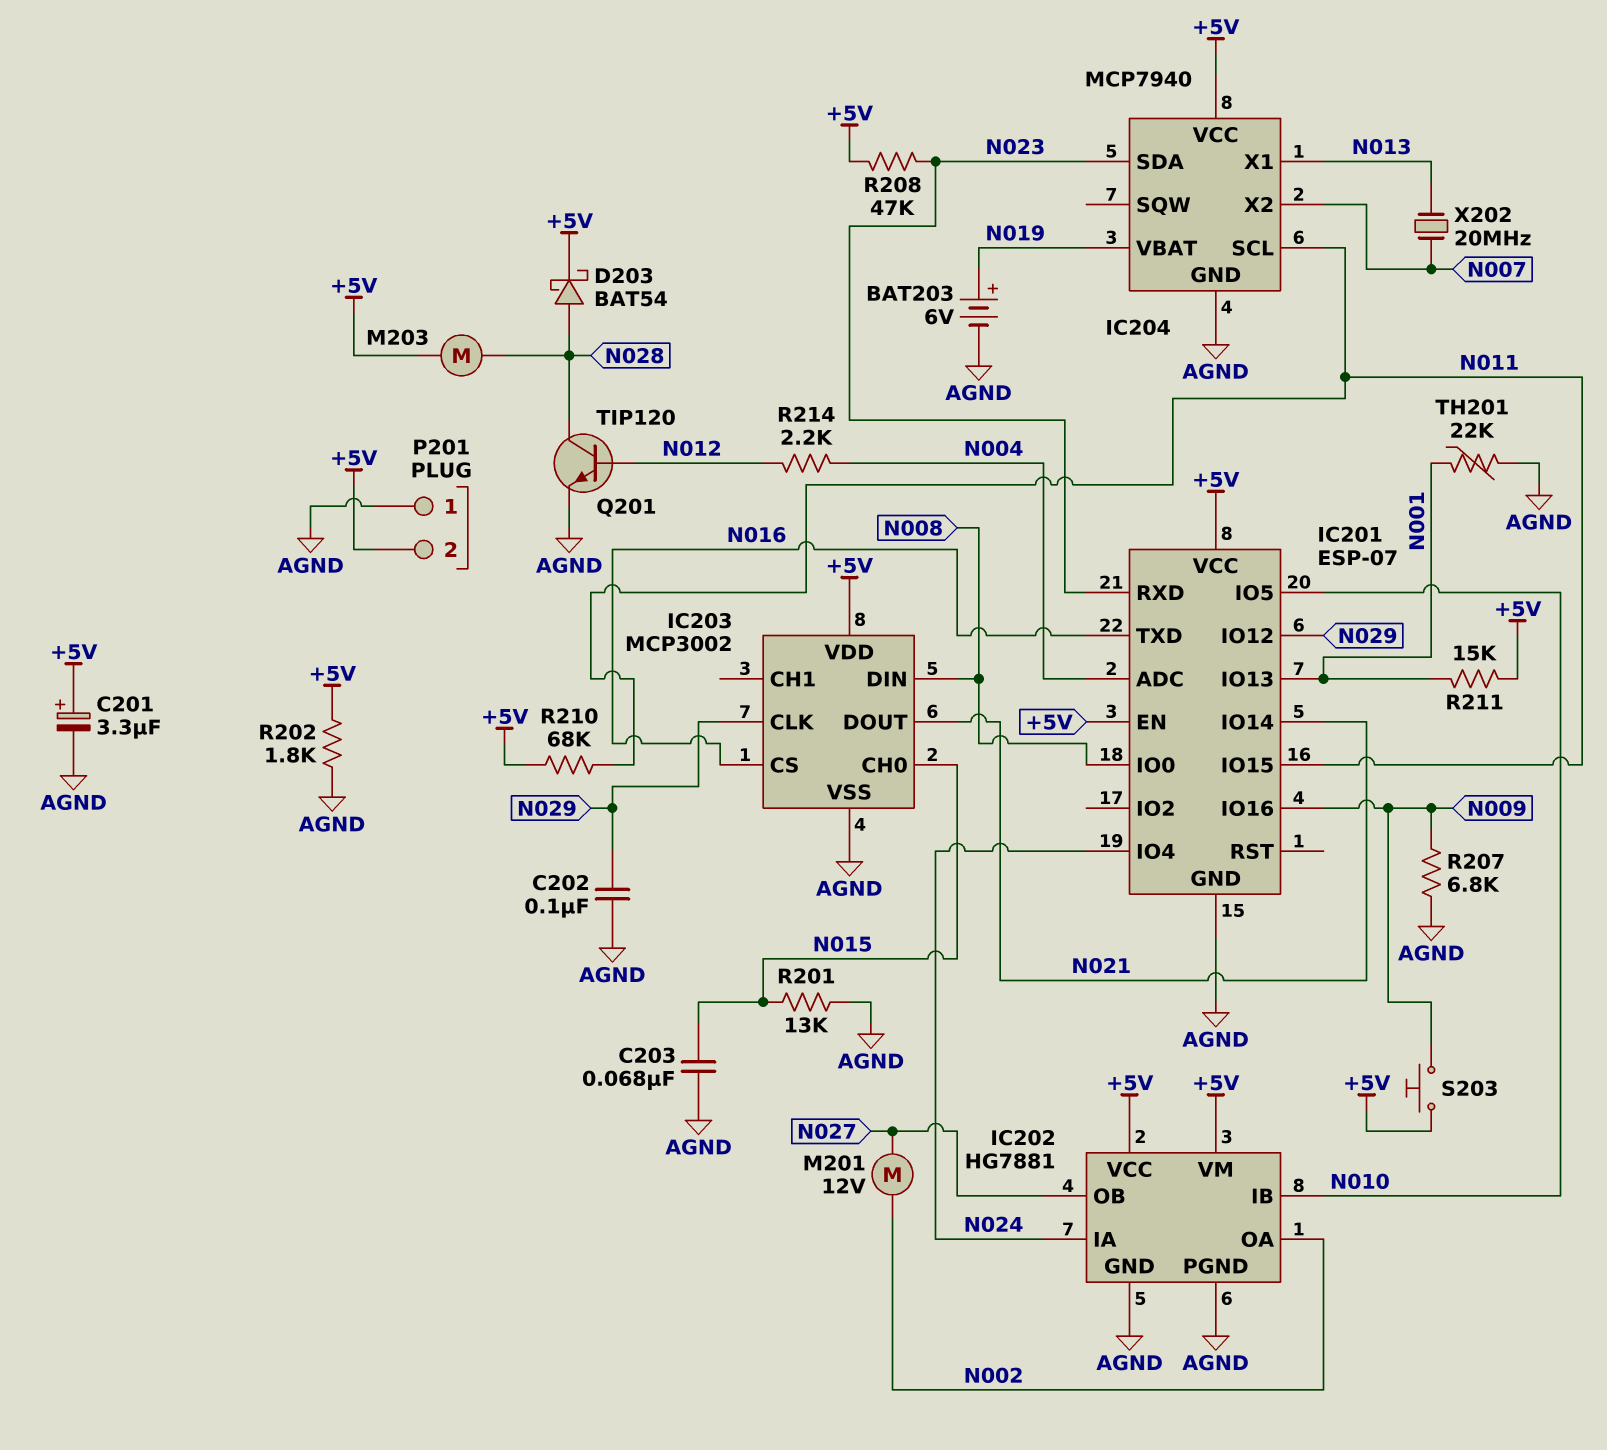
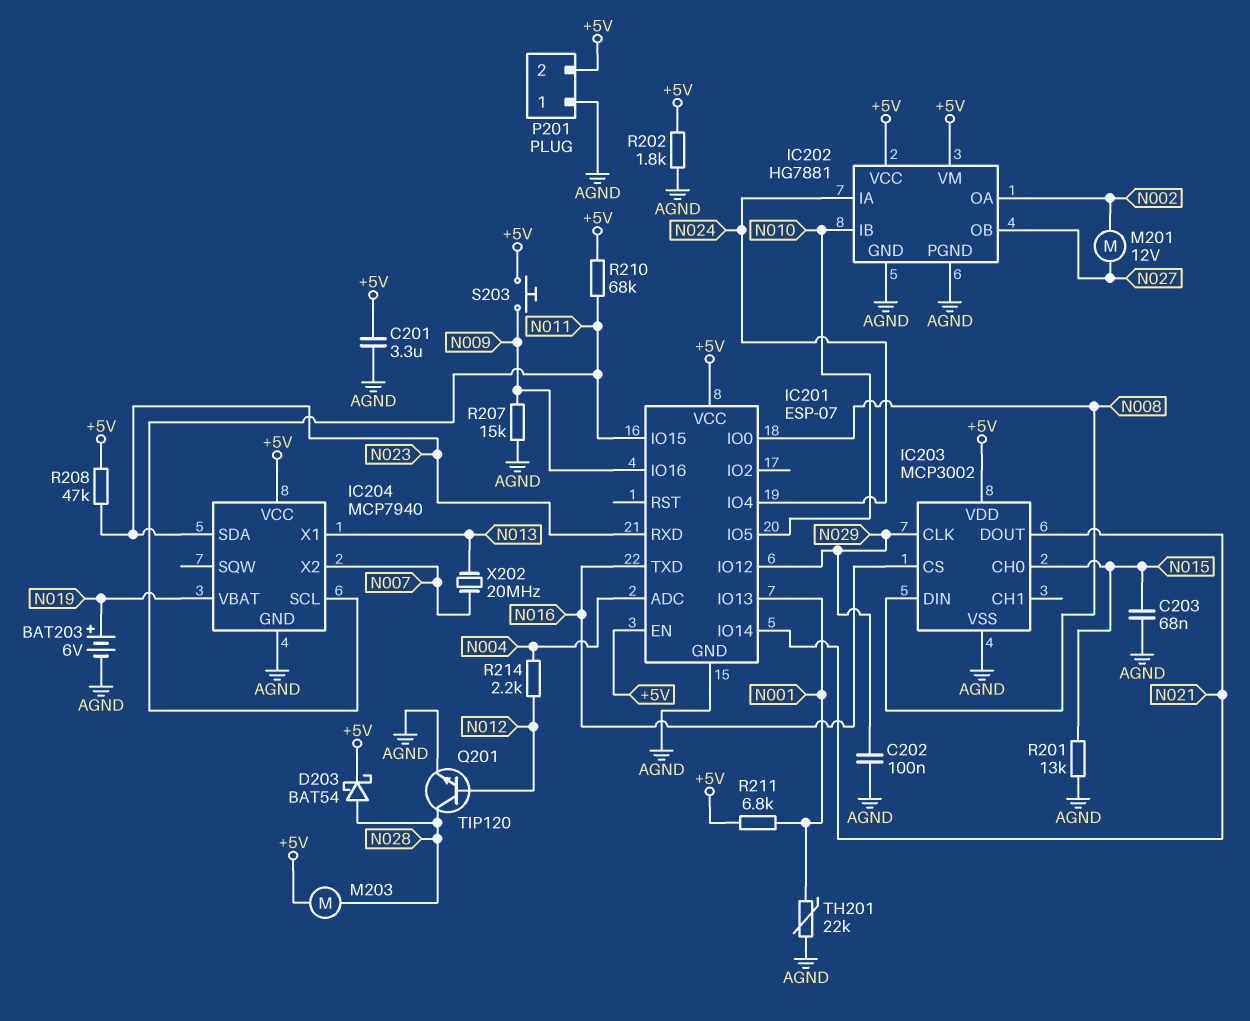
C201: 3.3uF (plus +5V, minus AGND) -> 3.3uF (+5V, AGND)
R207: 6.8k (AGND, N009) -> 15k (AGND, N009)
R211: 15k (+5V, N001) -> 6.8k (+5V, N001)

